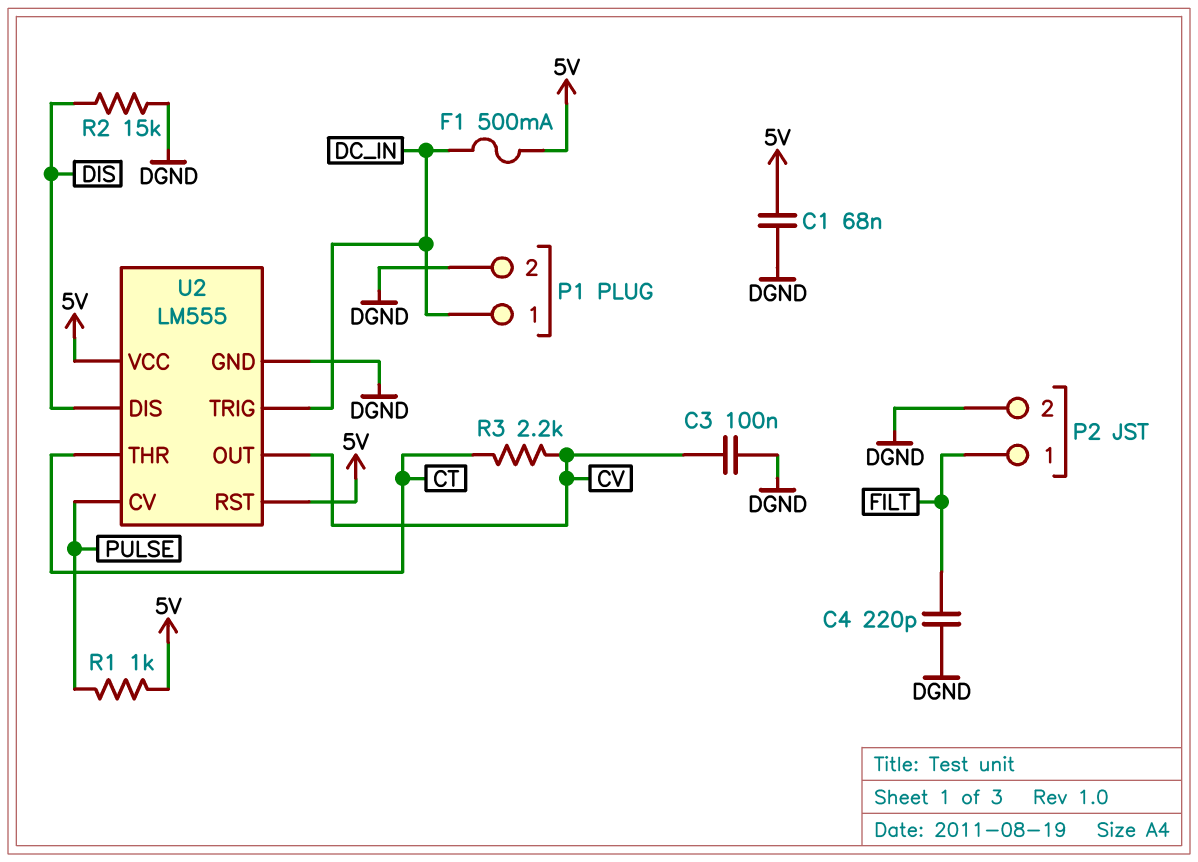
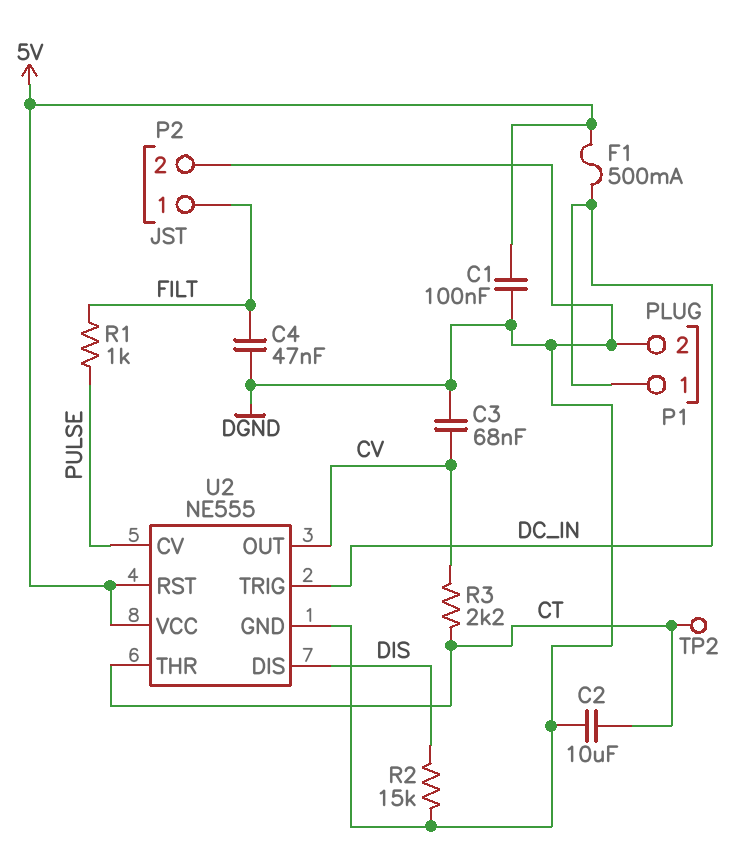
C1: 68nF (5V, DGND) -> 100nF (5V, DGND)
C2: none -> 10uF (CT, DGND)
C3: 100nF (CV, DGND) -> 68nF (CV, DGND)
C4: 220pF (DGND, FILT) -> 47nF (DGND, FILT)
R1: 1k (5V, PULSE) -> 1k (FILT, PULSE)
TP2: none -> test point (CT)
U2: LM555 -> NE555

